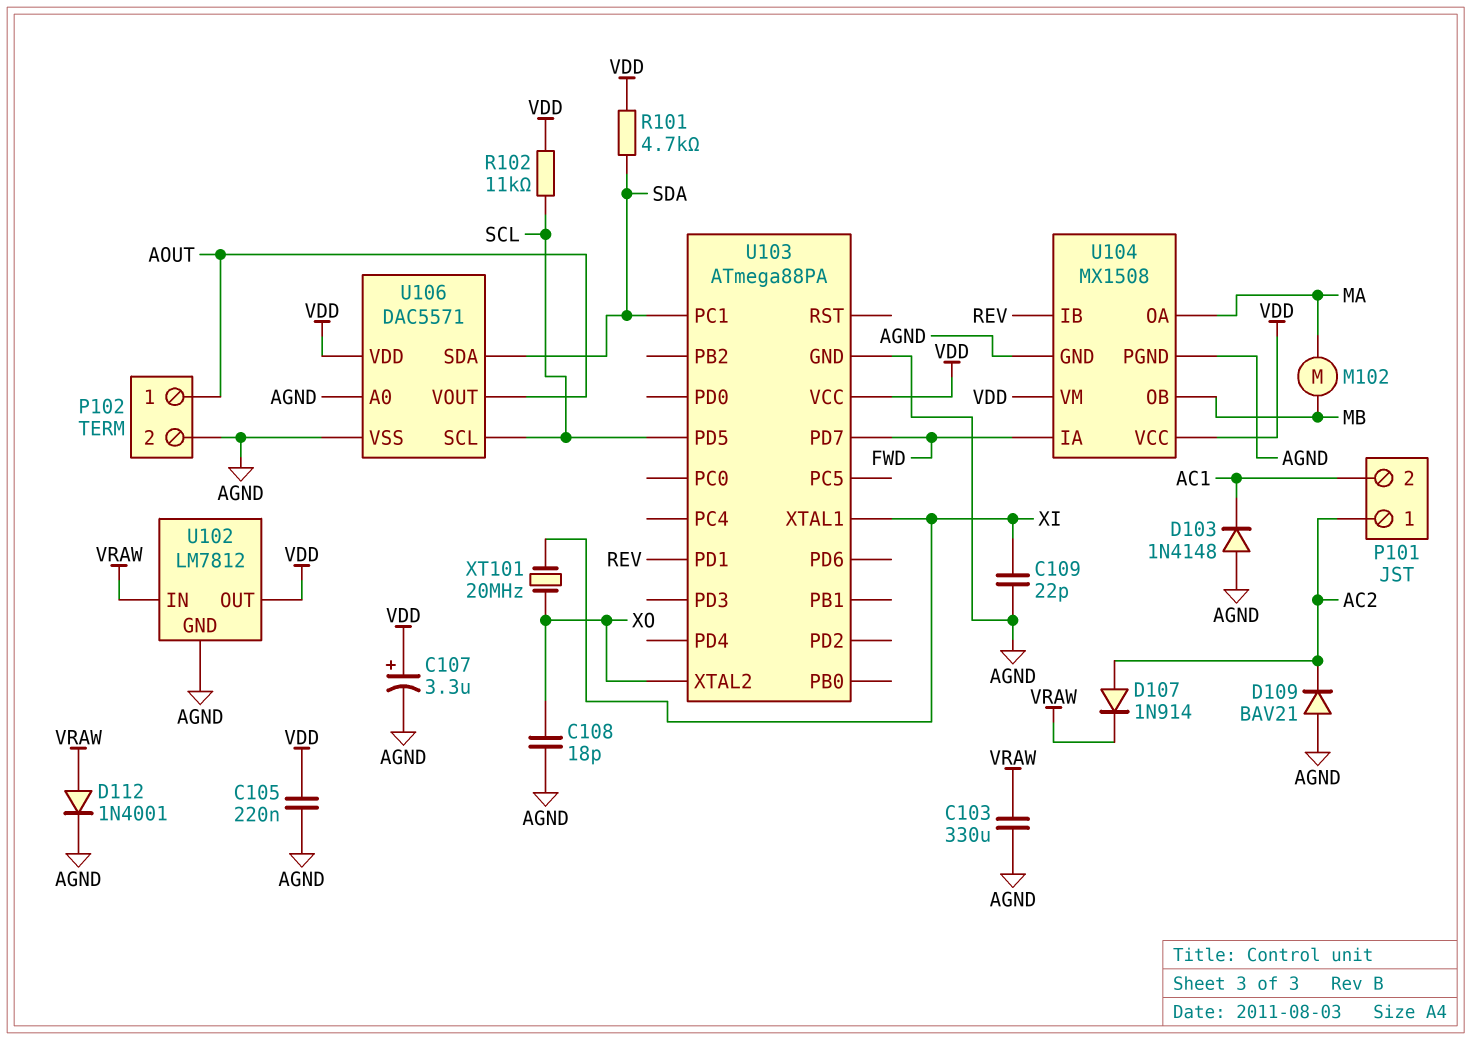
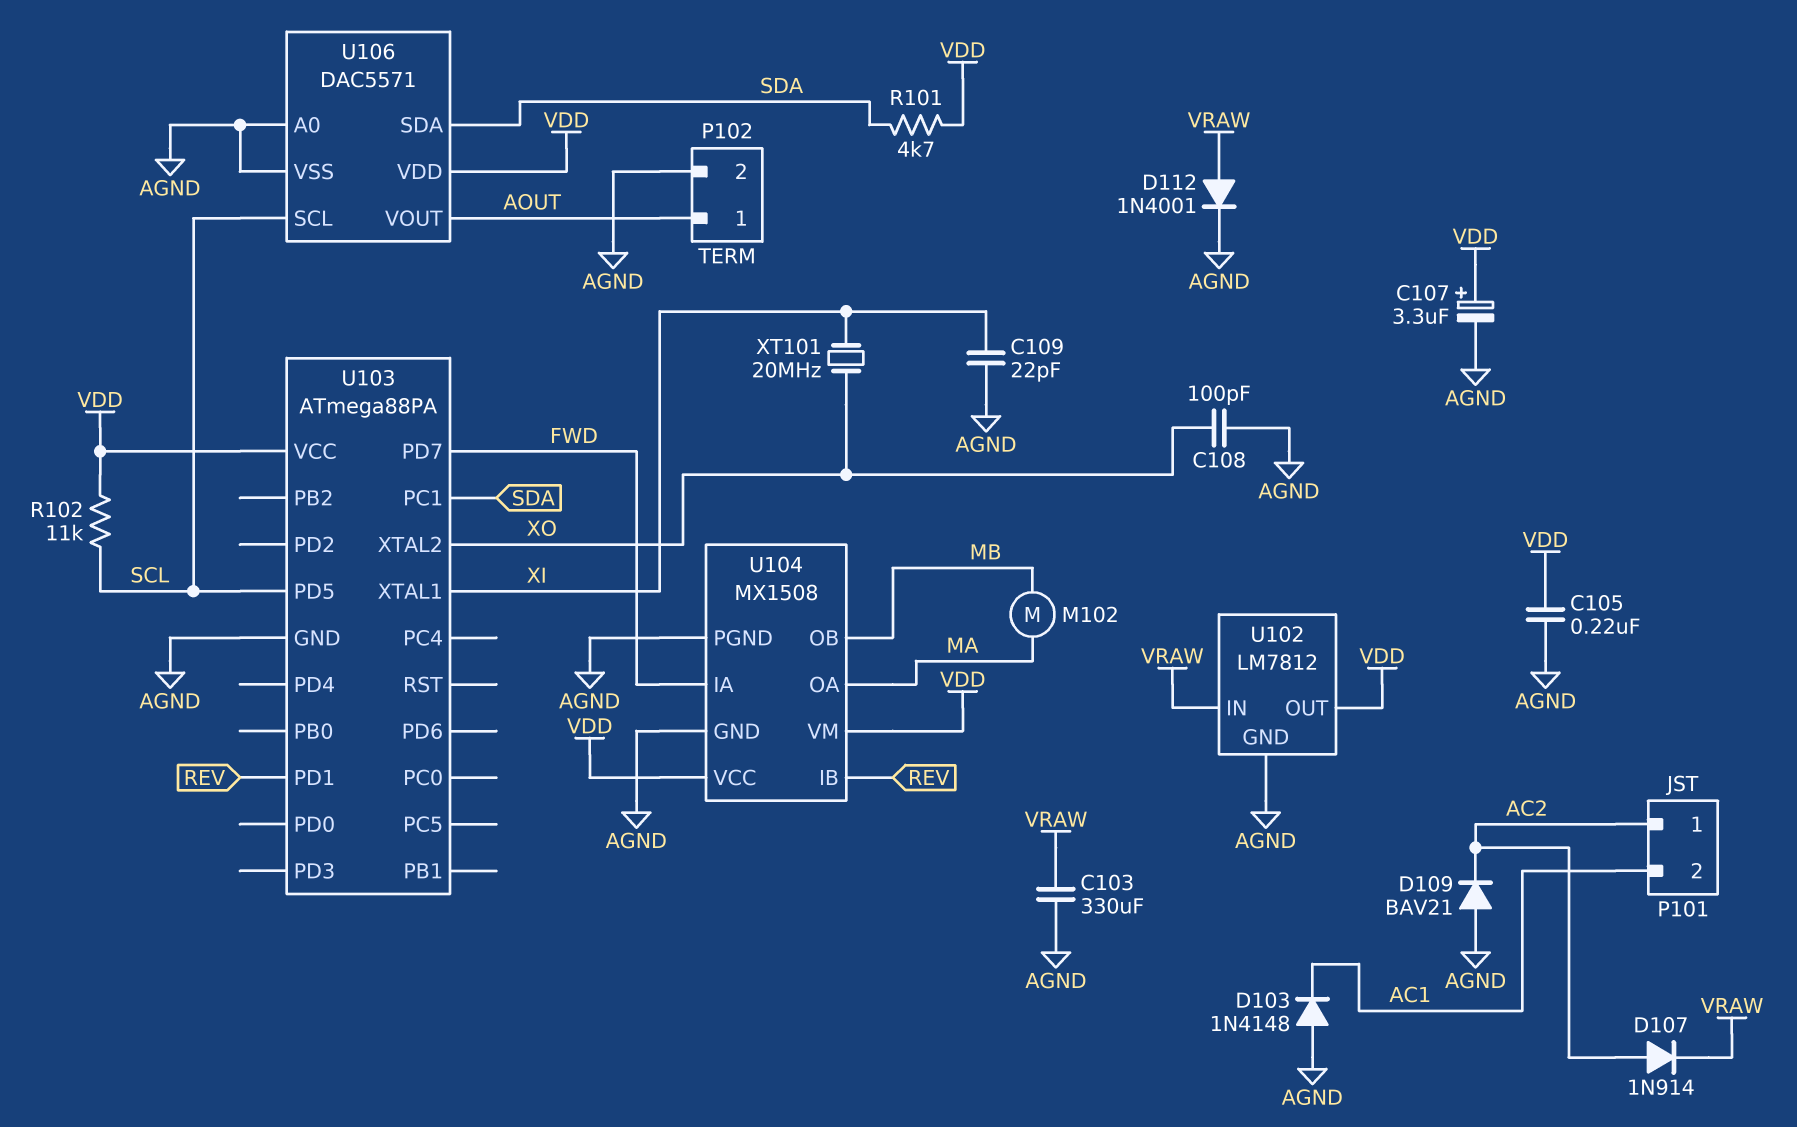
C108: 18pF (AGND, XO) -> 100pF (AGND, XO)

